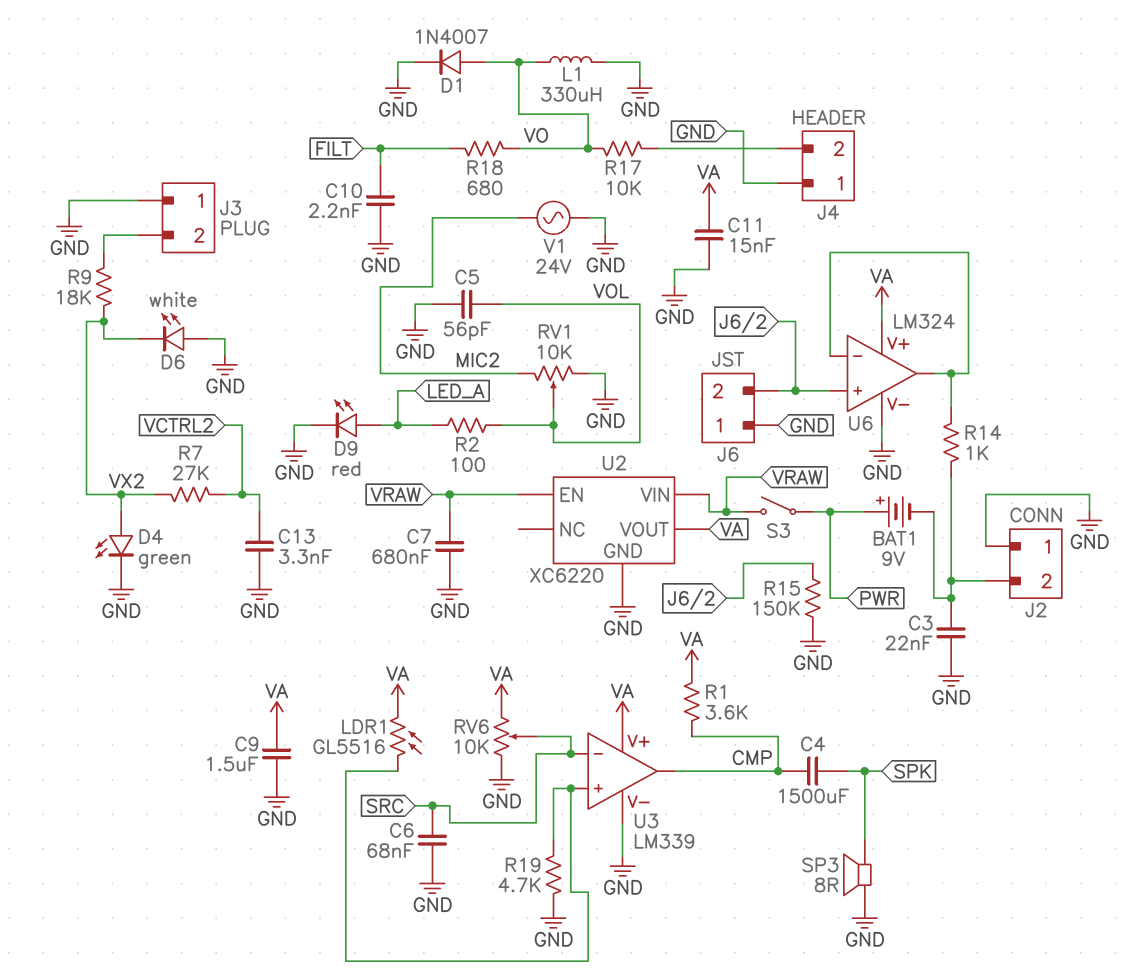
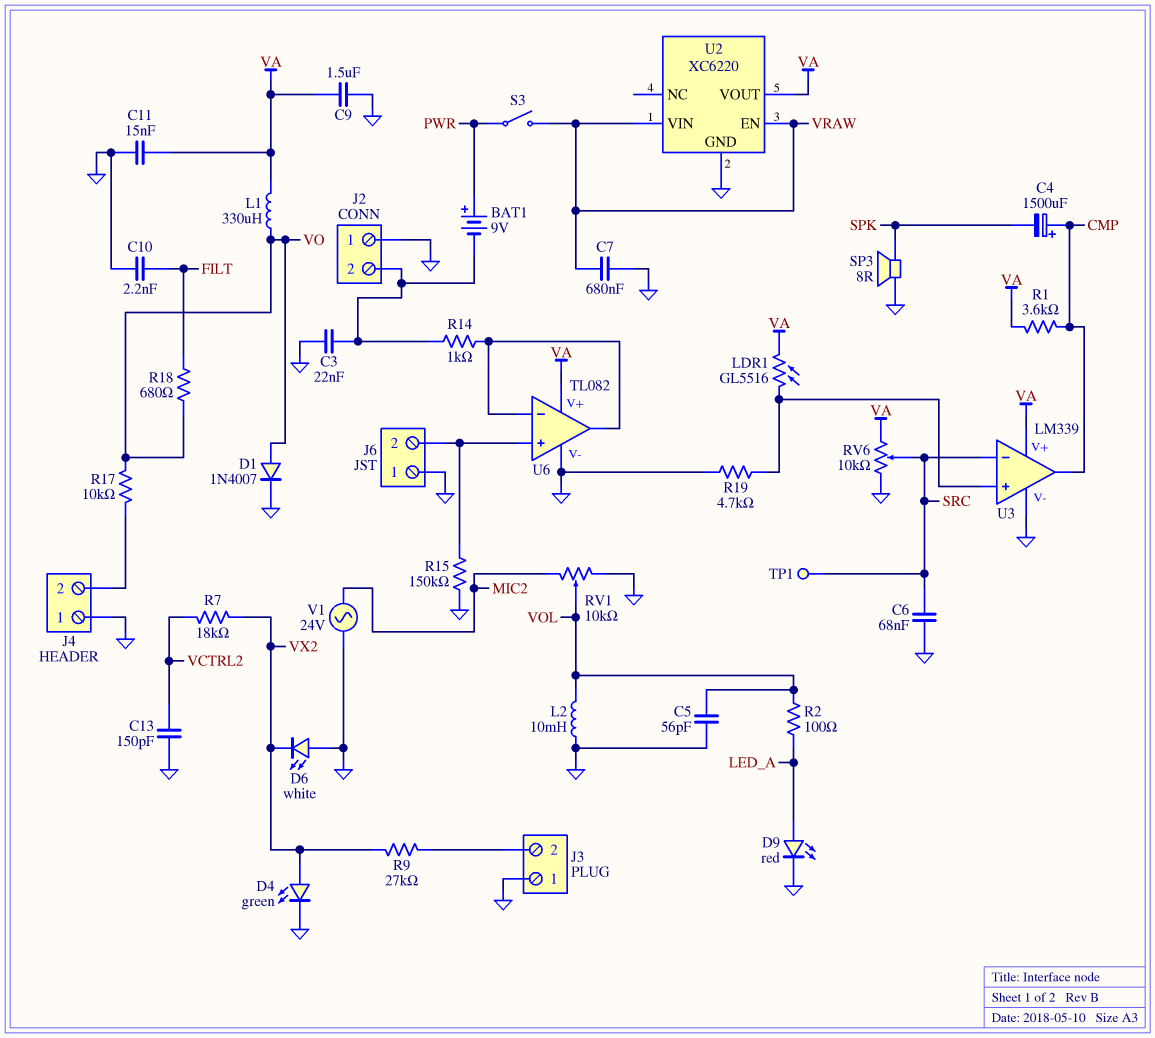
C4: 1500uF (CMP, SPK) -> 1500uF (plus CMP, minus SPK)
C13: 3.3nF (GND, VCTRL2) -> 150pF (GND, VCTRL2)
L1: 330uH (GND, VO) -> 330uH (VA, VO)
L2: none -> 10mH (GND, VOL)
R7: 27k (VCTRL2, VX2) -> 18k (VCTRL2, VX2)
R9: 18k (J3/2, VX2) -> 27k (J3/2, VX2)
TP1: none -> test point (SRC)
U6: LM324 -> TL082

